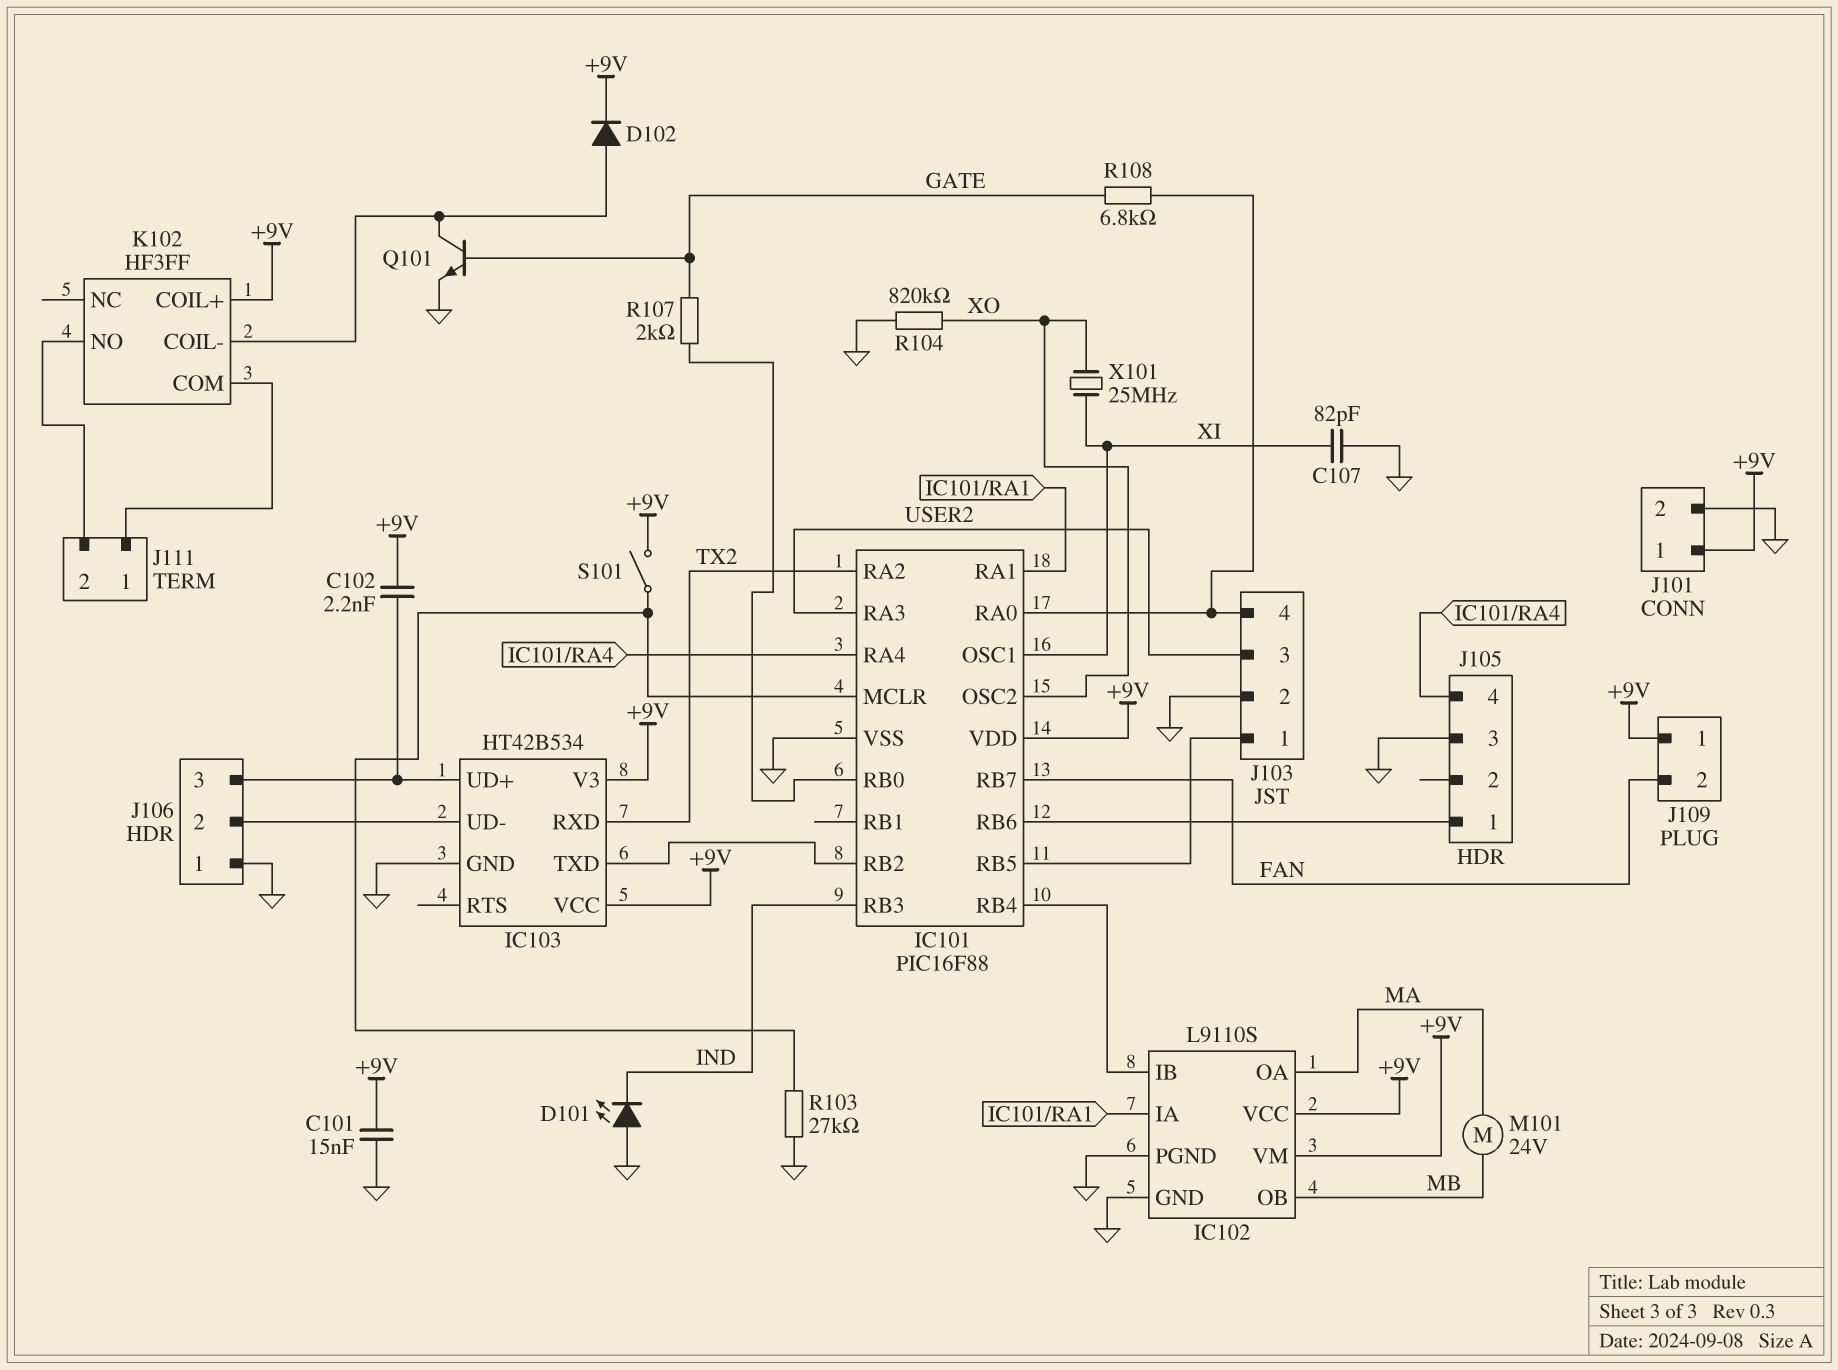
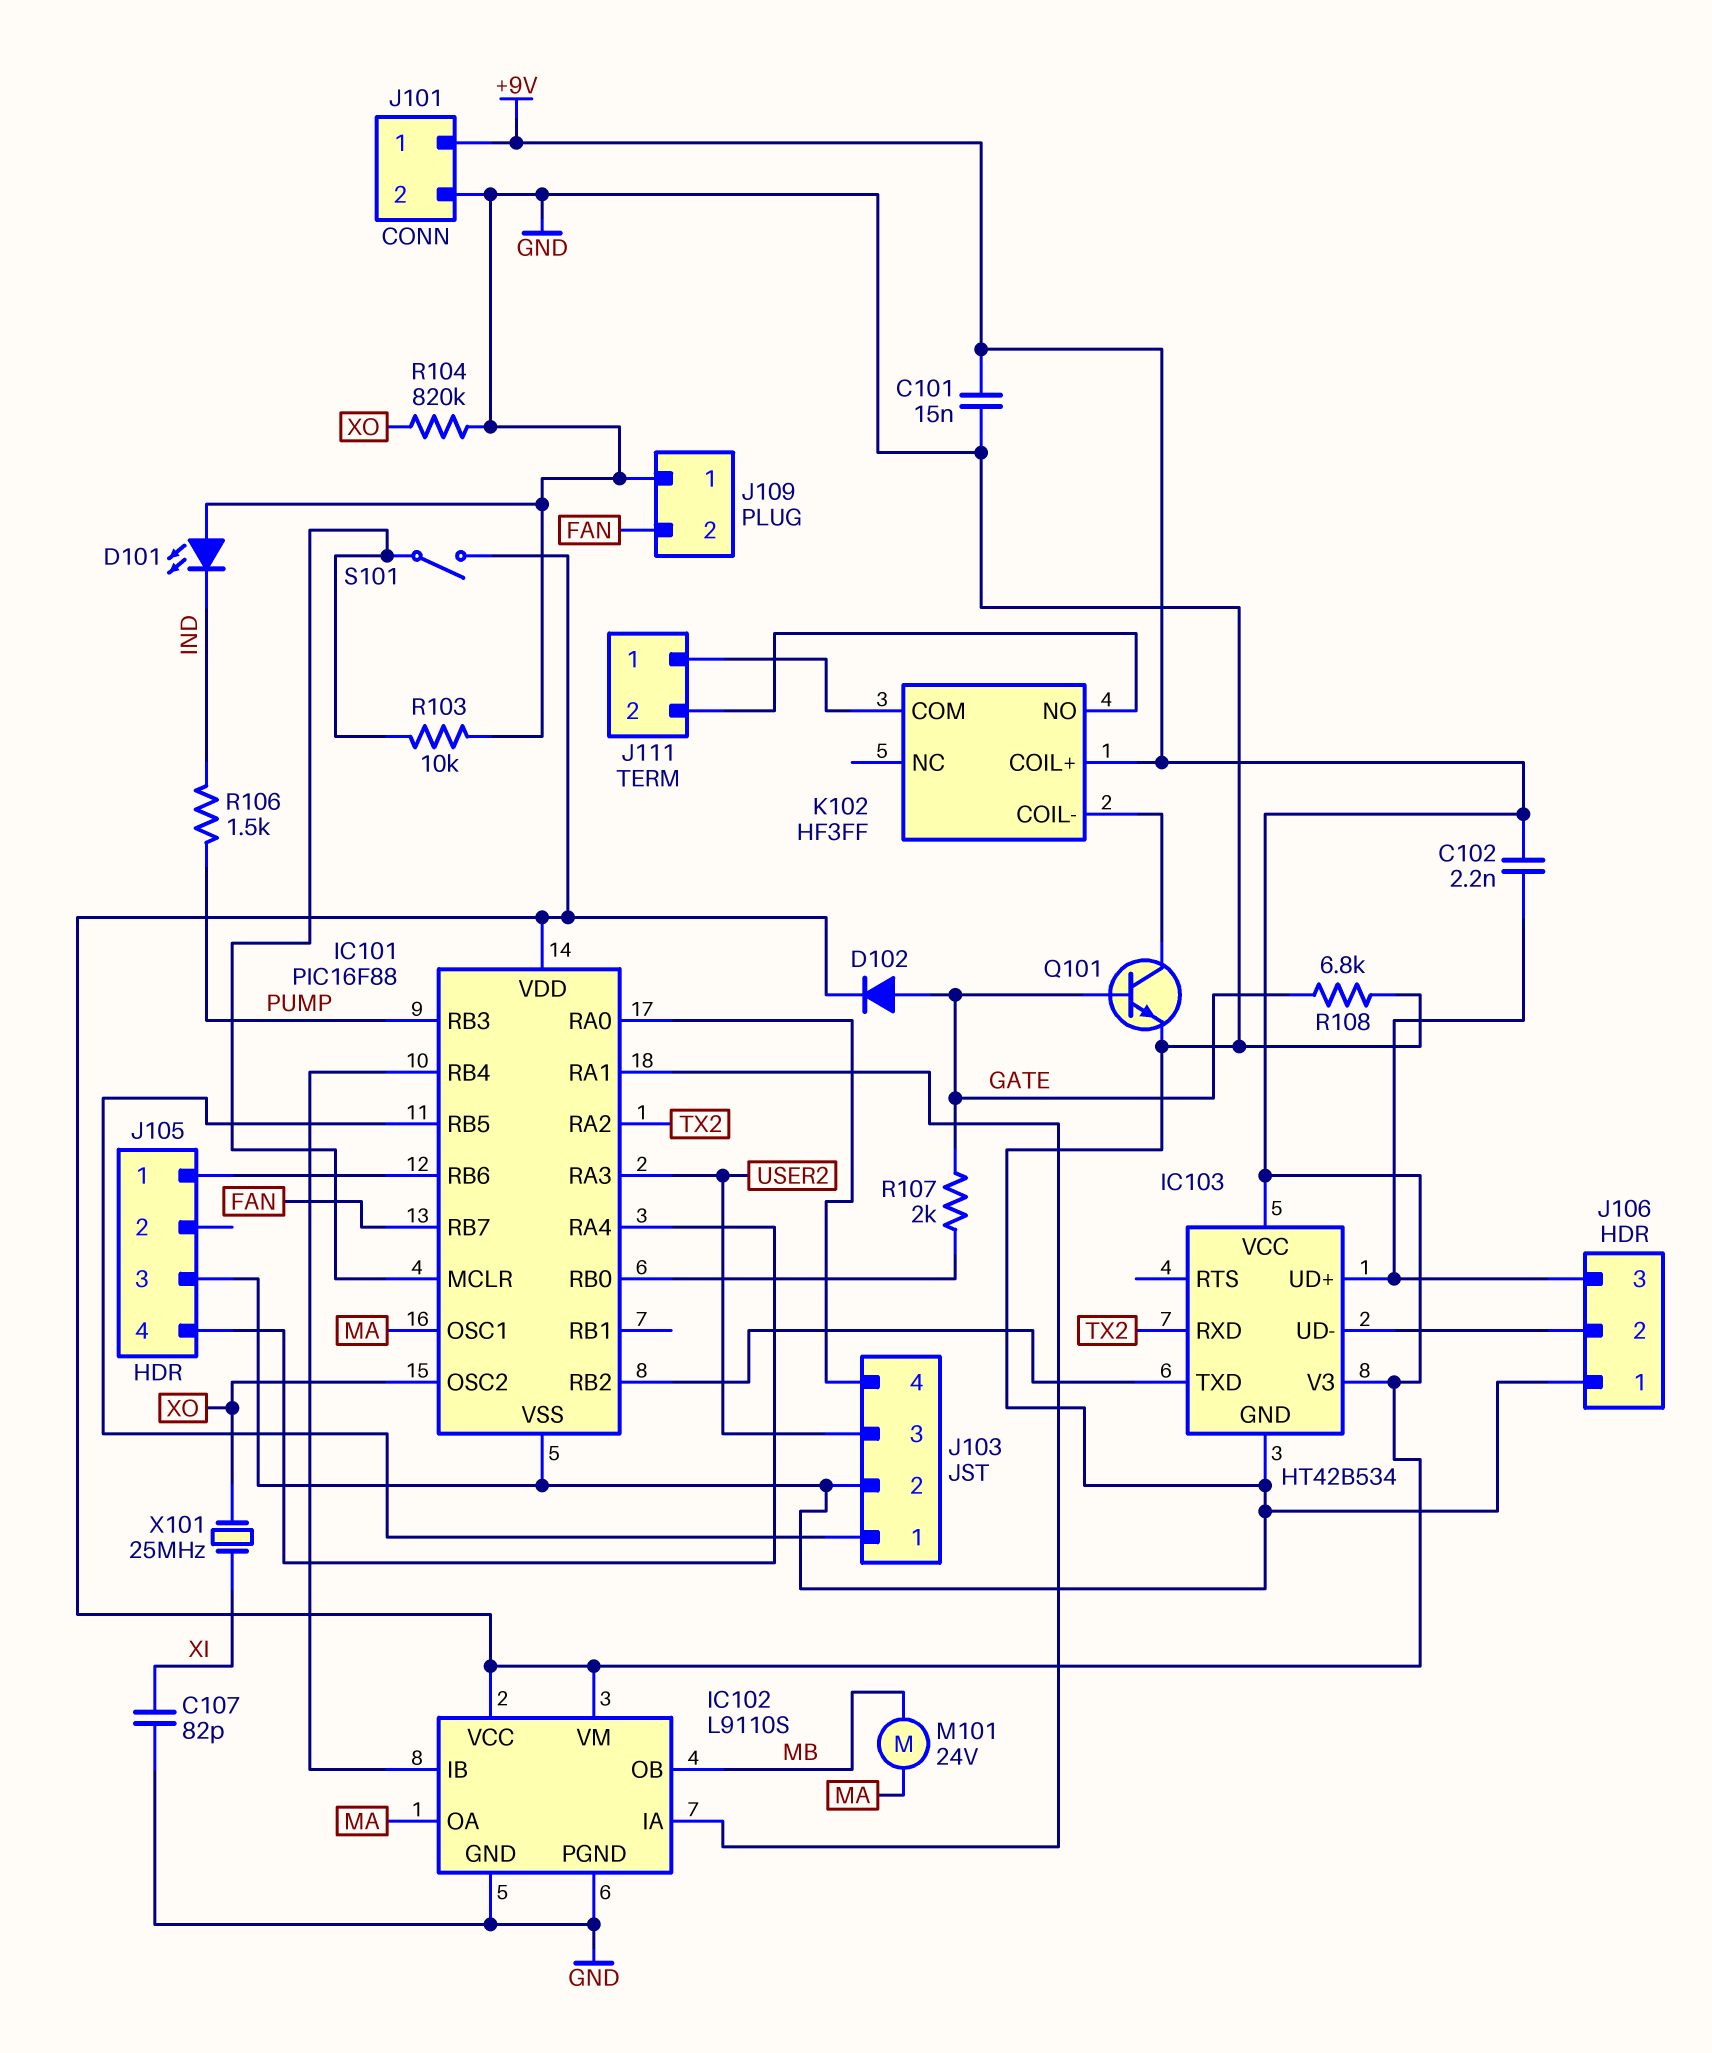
D102: diode (A K102/COIL-, K +9V) -> diode (A GATE, K +9V)
IC101 pin OSC1: XI -> MA
IC101 pin RB3: IND -> PUMP
J109 pin 1: +9V -> GND
R103: 27k (GND, IC101/MCLR) -> 10k (GND, IC101/MCLR)
R106: none -> 1.5k (IND, PUMP)
R108: 6.8k (GATE, IC101/RA0) -> 6.8k (GATE, GND)

